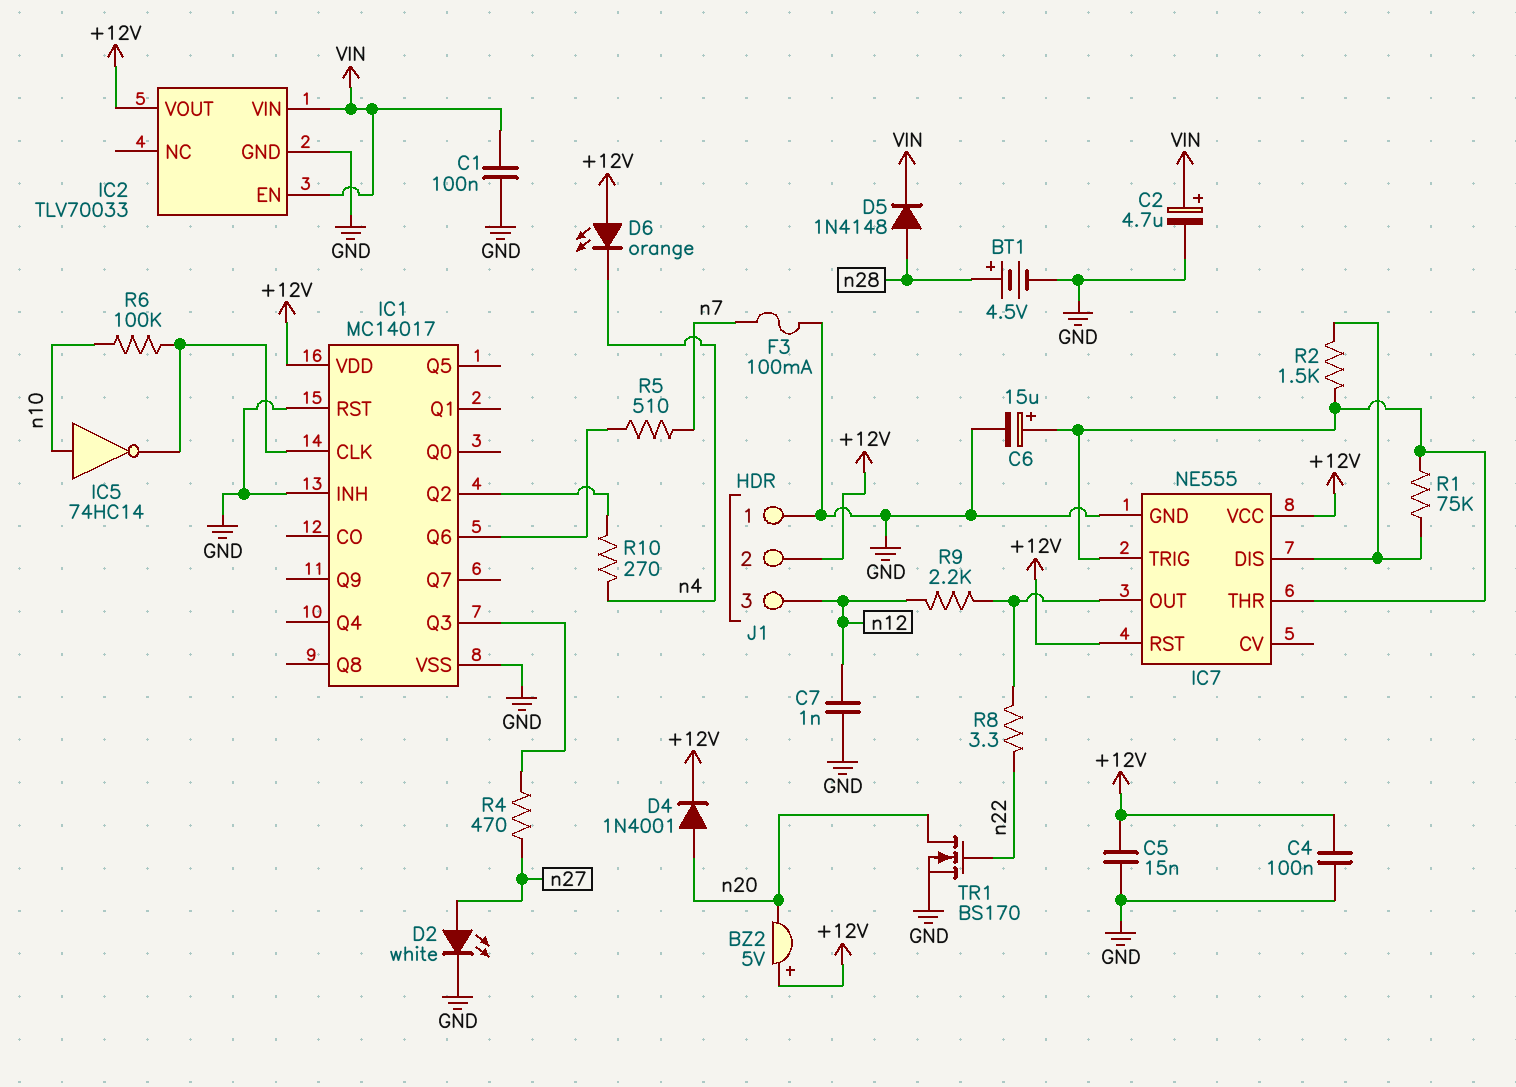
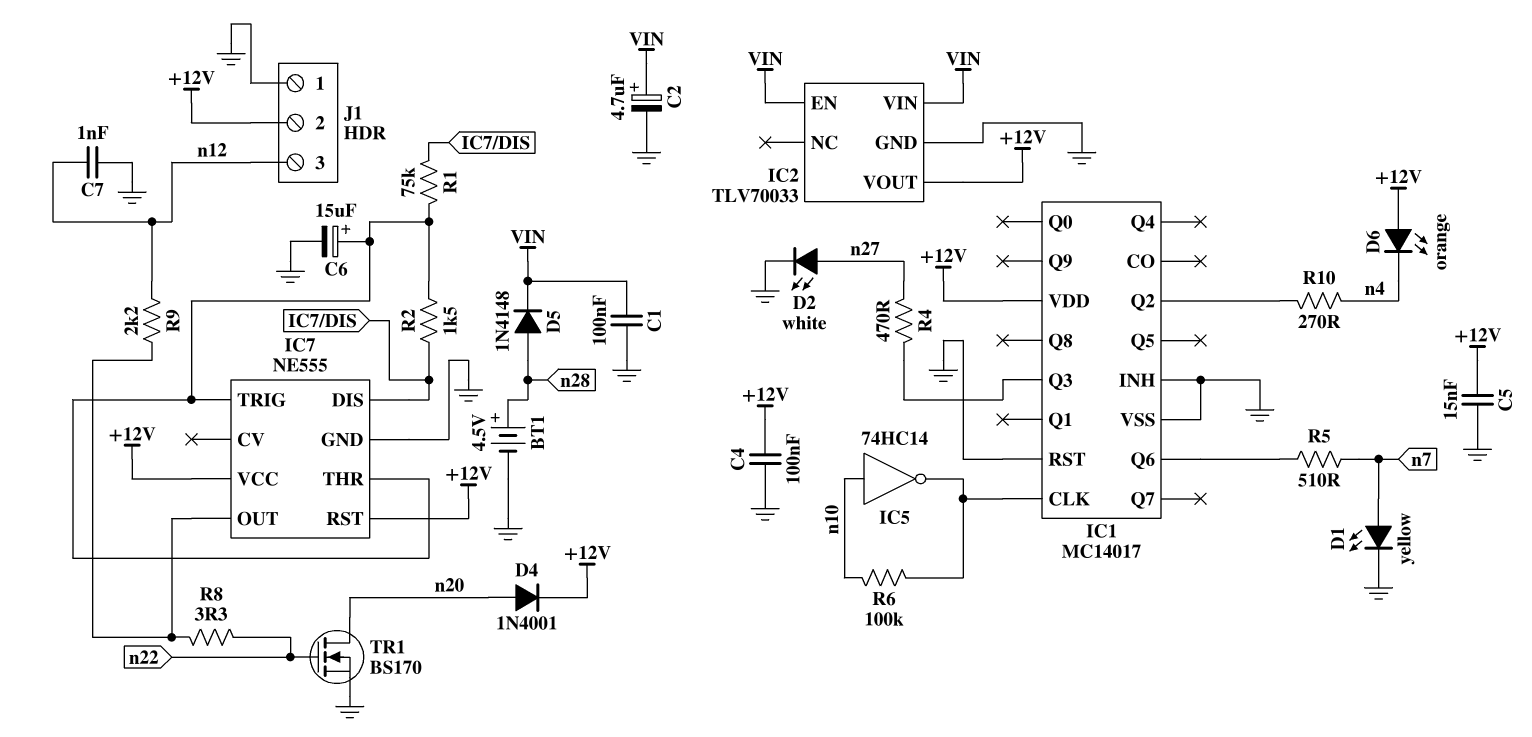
BZ2: buzzer 5V (plus +12V, minus n20) -> none
D1: none -> LED yellow (A n7, K GND)
F3: 100mA (GND, n7) -> none

